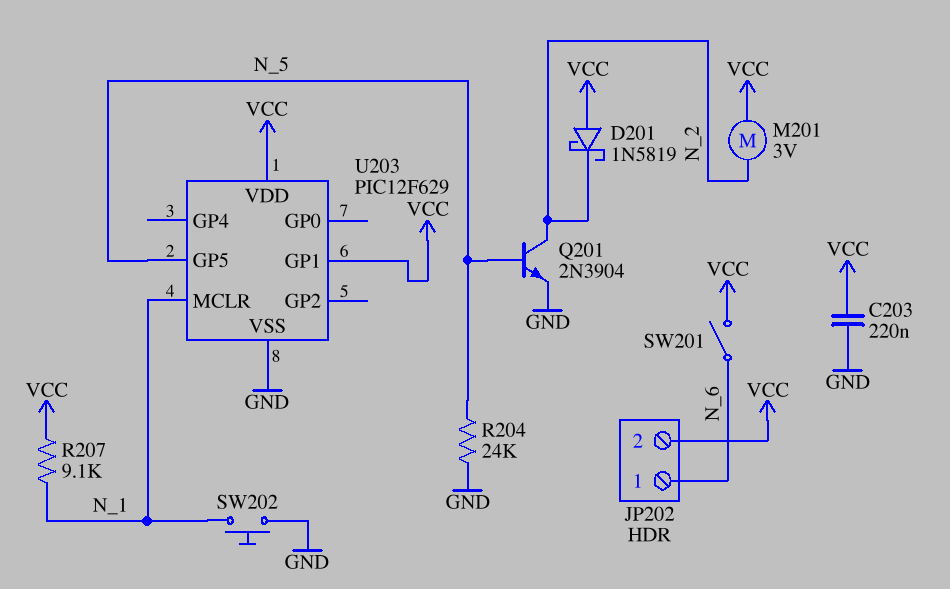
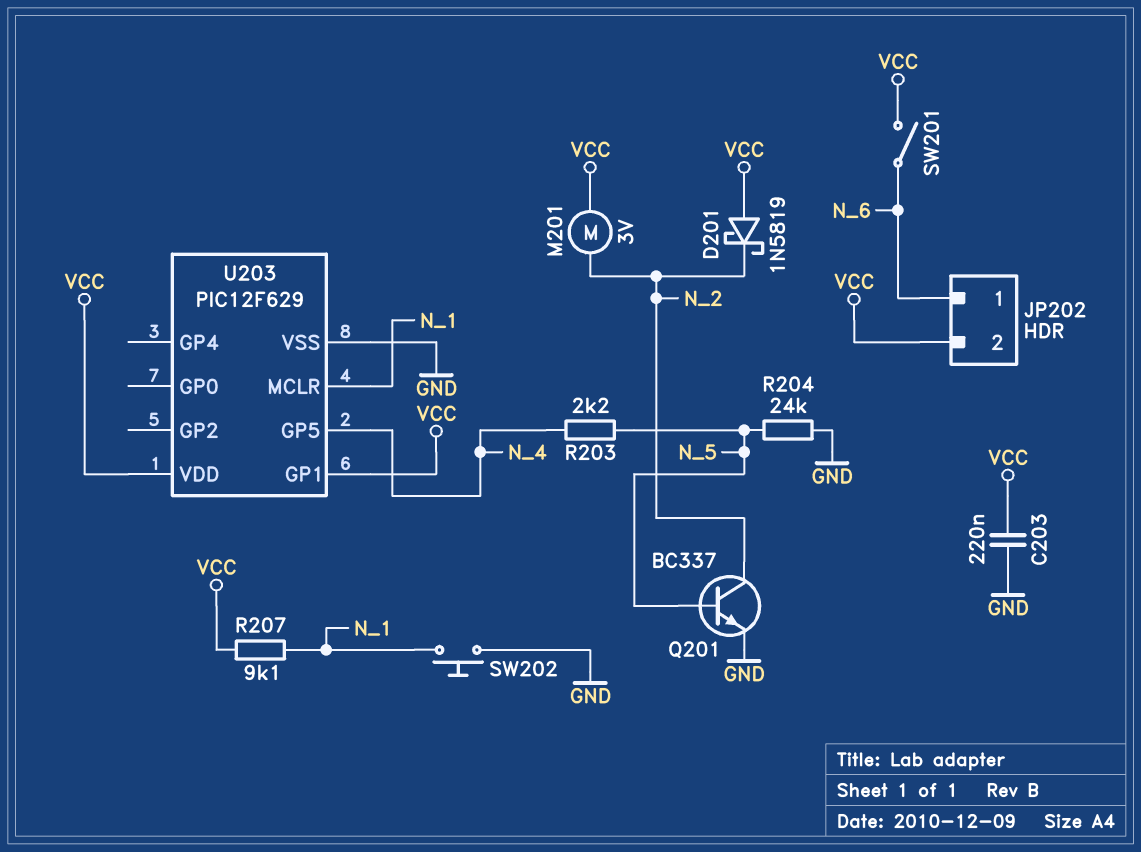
Q201: NPN 2N3904 (B N_5, C N_2, E GND) -> NPN BC337 (B N_5, C N_2, E GND)
R203: none -> 2.2k (N_4, N_5)
U203 pin GP5: N_5 -> N_4

